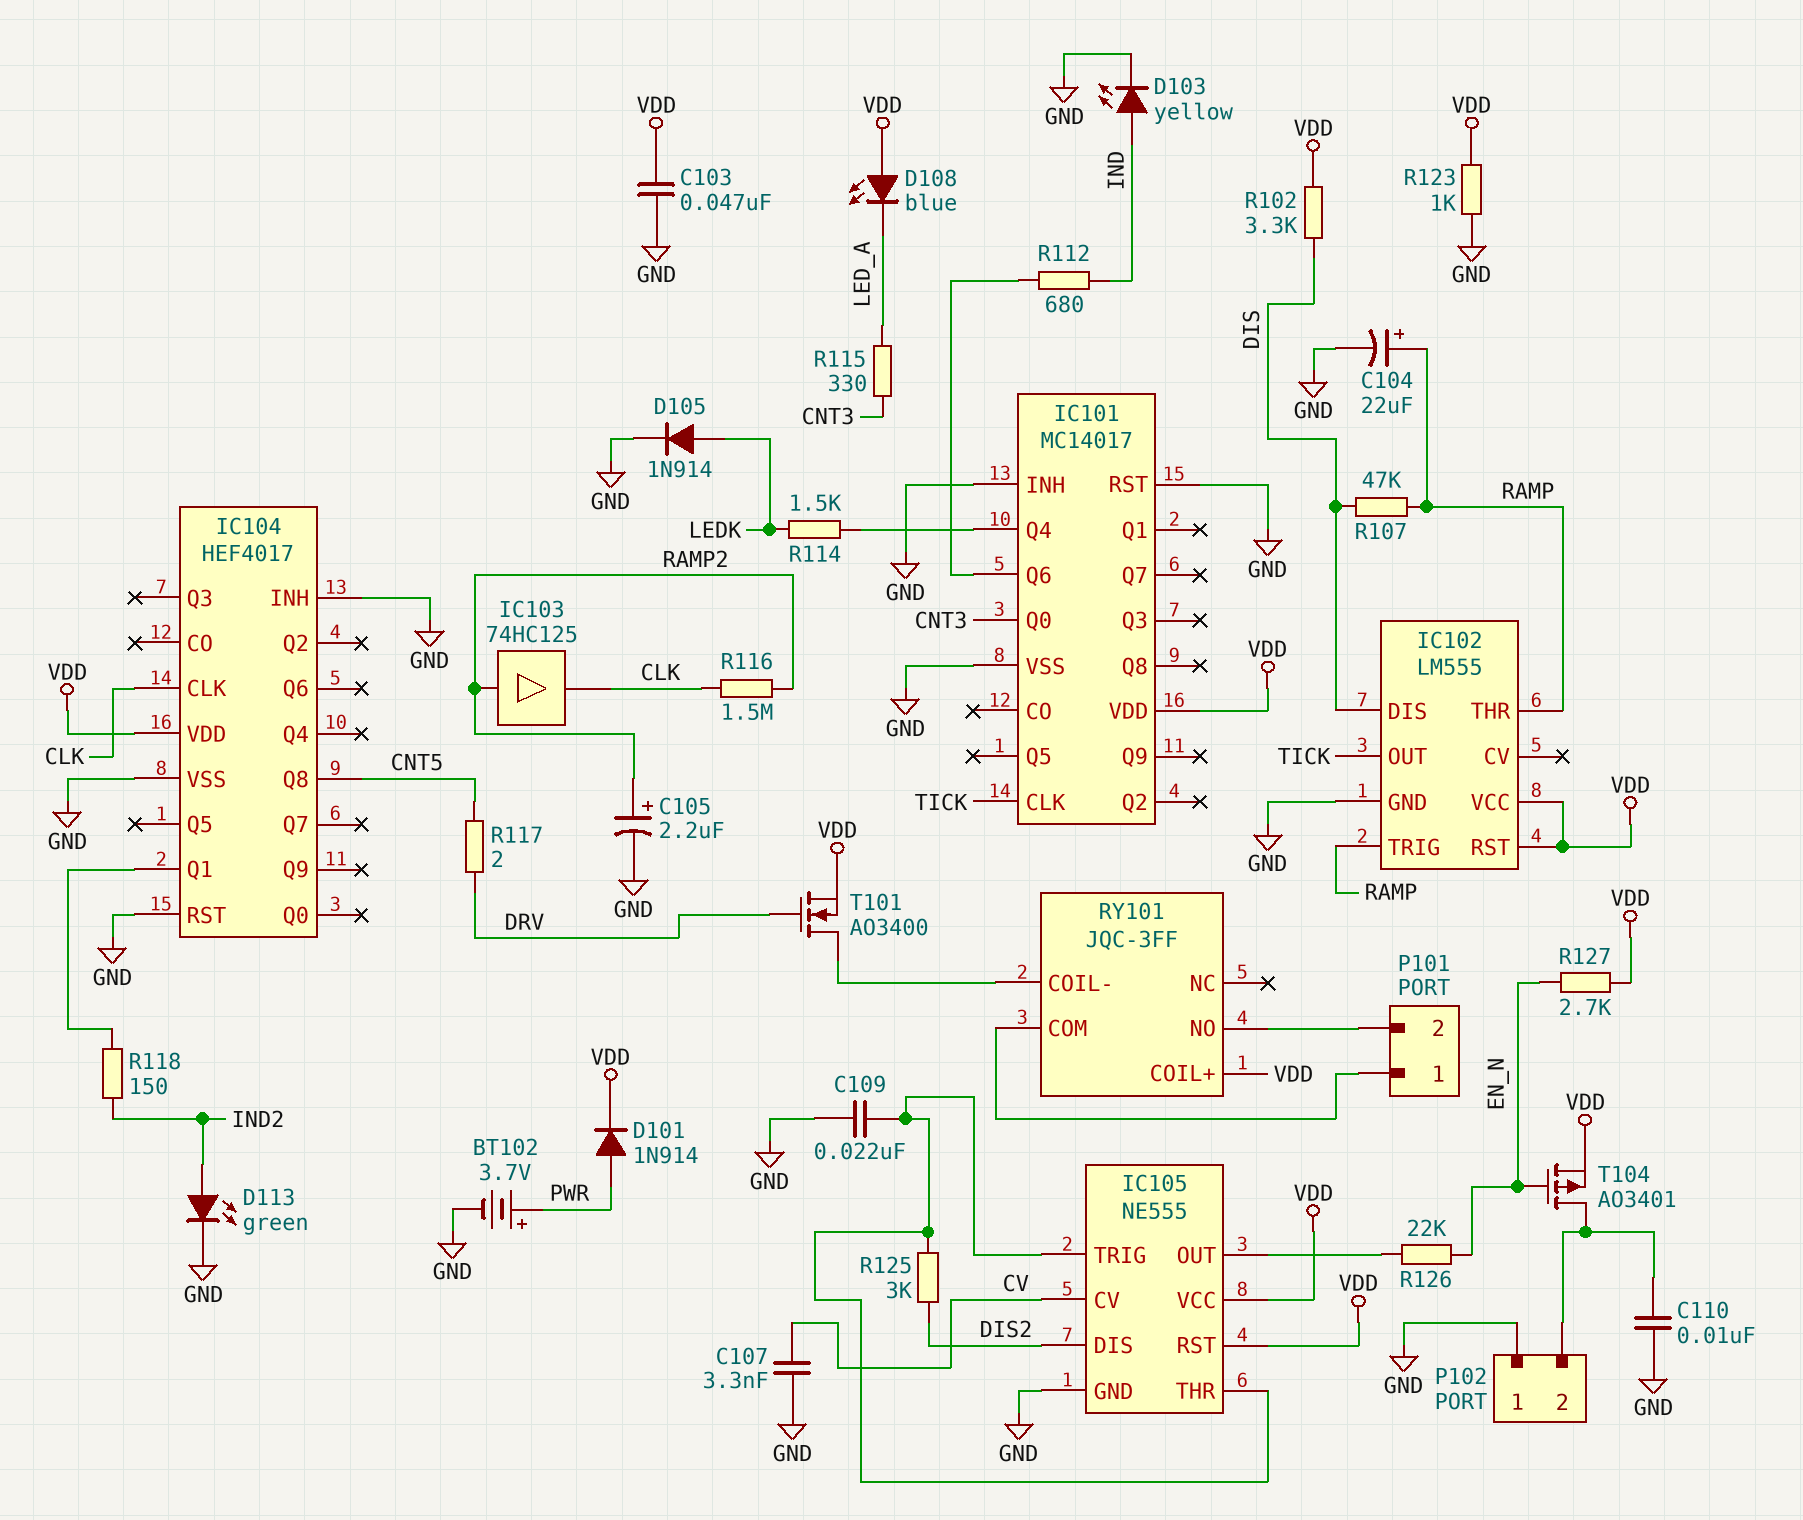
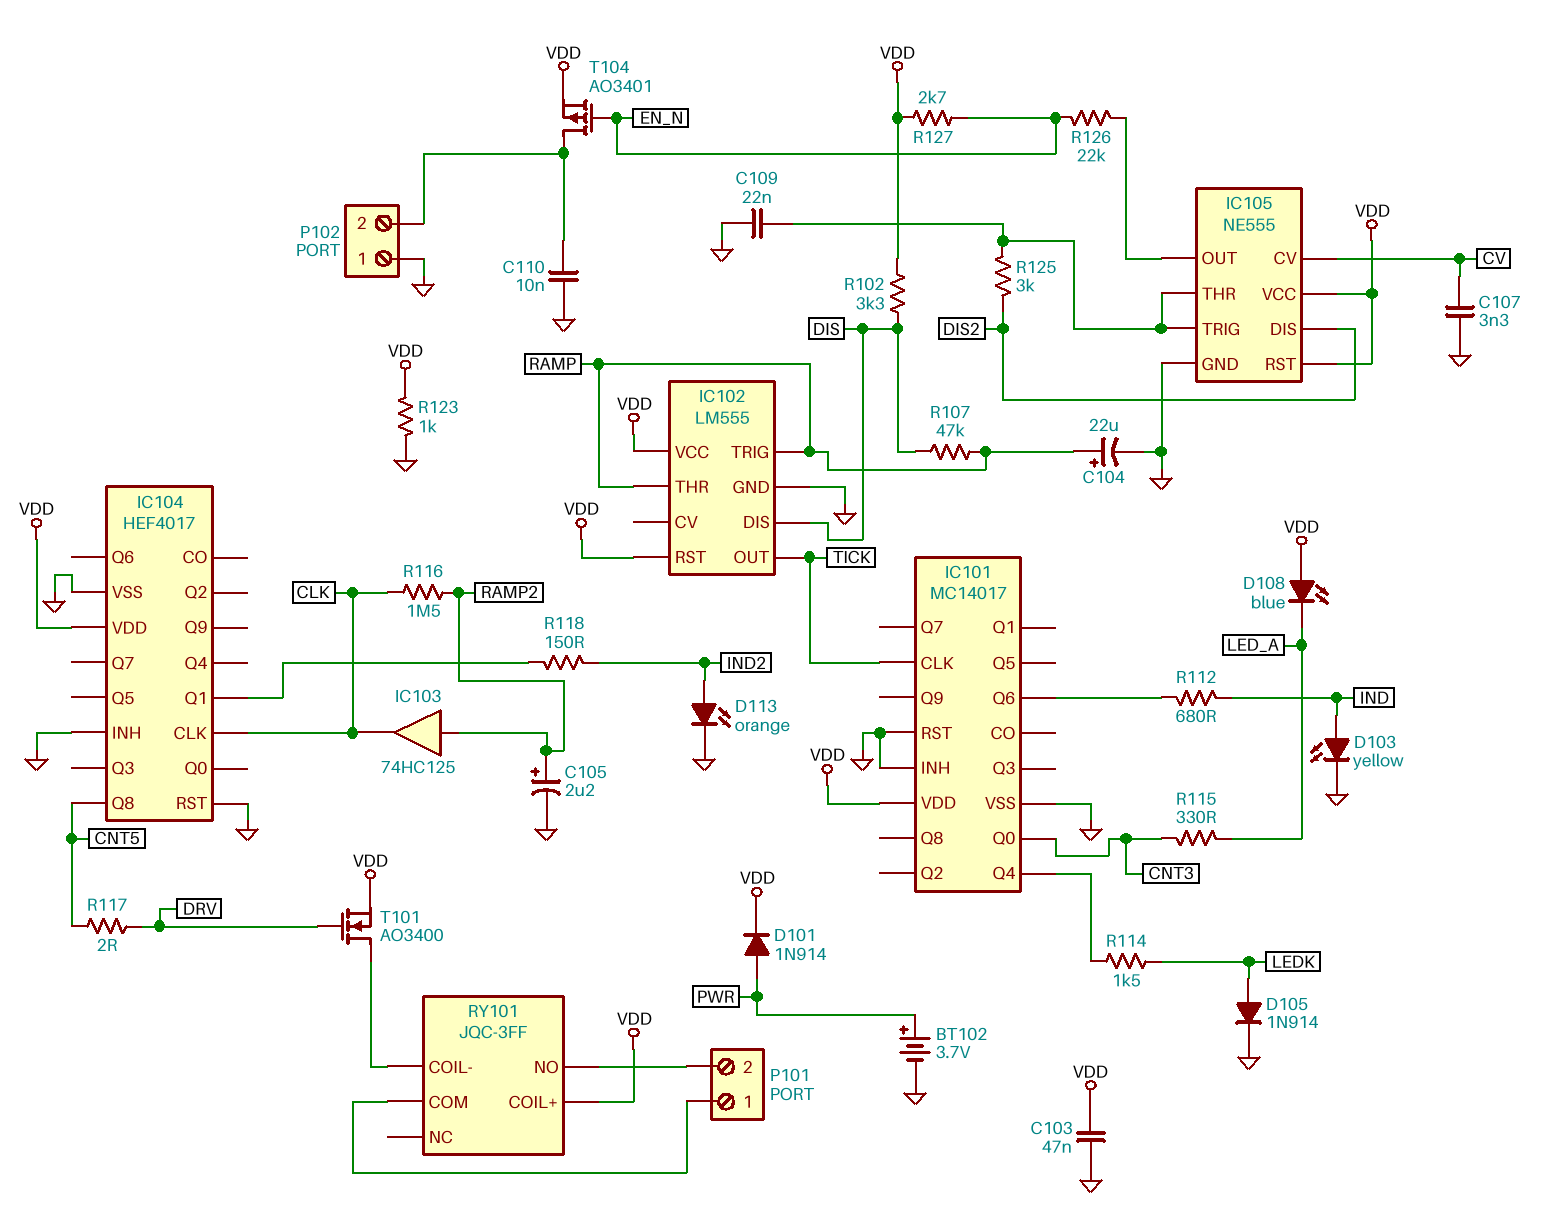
D113: LED green (A IND2, K GND) -> LED orange (A IND2, K GND)

